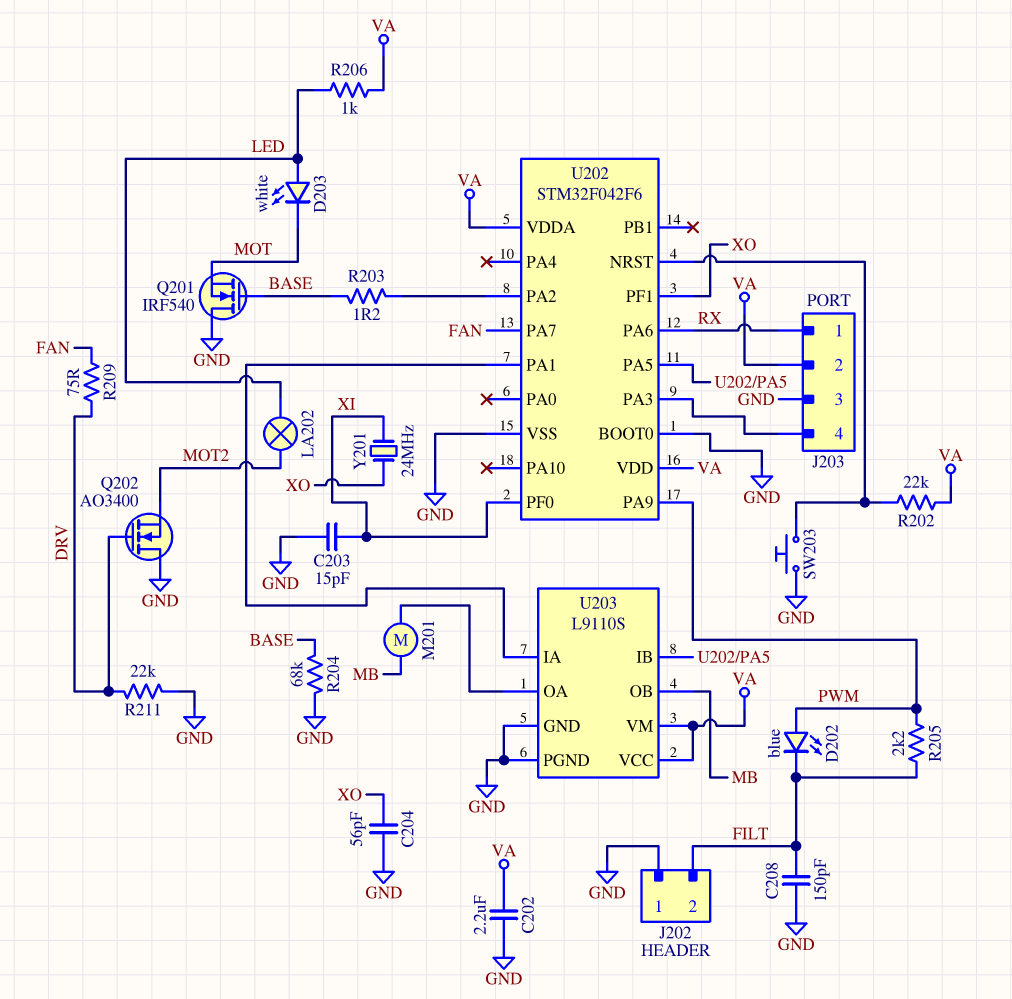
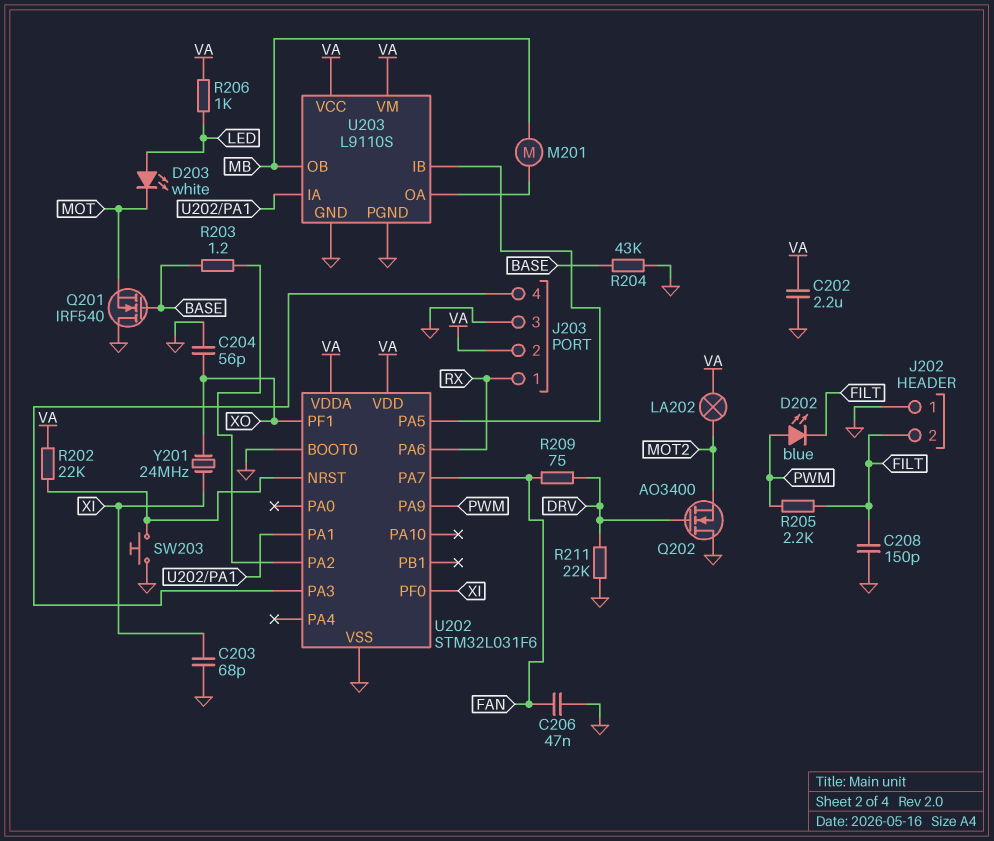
C203: 15pF (GND, XI) -> 68pF (GND, XI)
C206: none -> 47nF (FAN, GND)
LA202: lamp (LED, MOT2) -> lamp (MOT2, VA)
R204: 68k (BASE, GND) -> 43k (BASE, GND)
U202: STM32F042F6 -> STM32L031F6

